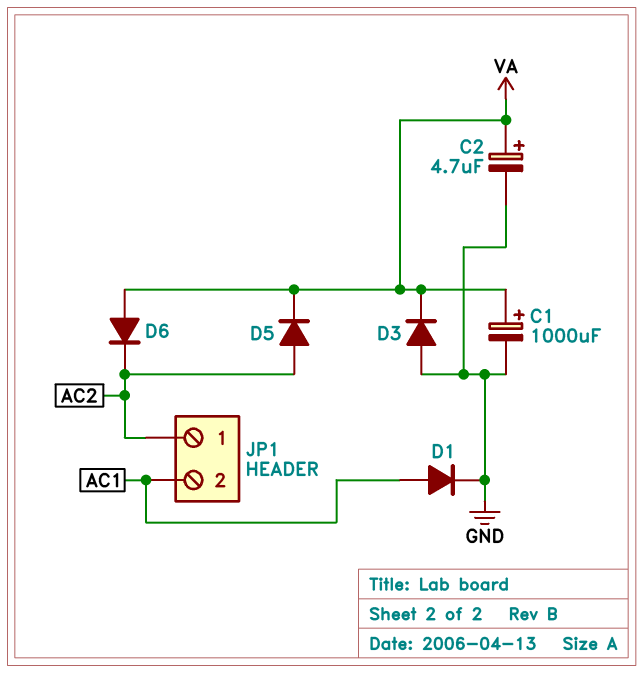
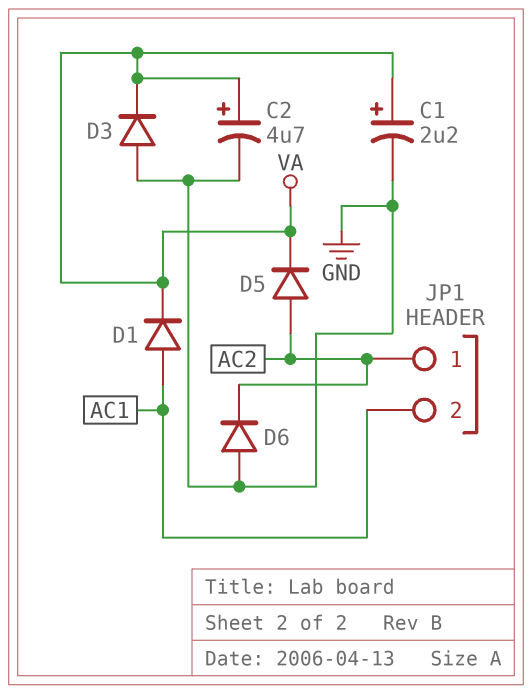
C1: 1000uF (plus VA, minus GND) -> 2.2uF (plus VA, minus GND)
D1: diode (A AC1, K GND) -> diode (A AC1, K VA)
D6: diode (A VA, K AC2) -> diode (A GND, K AC2)

